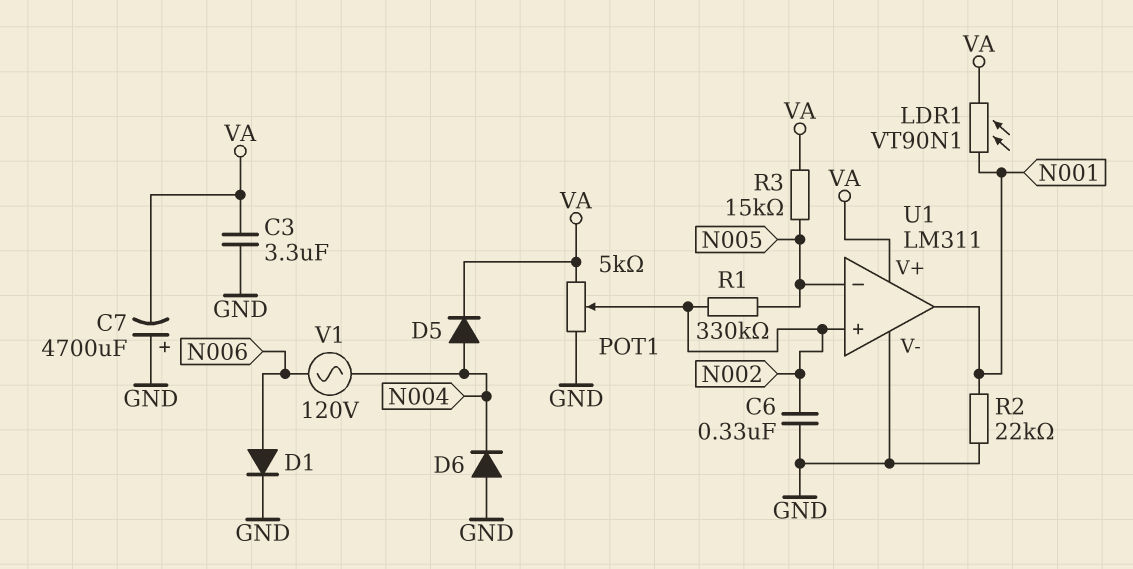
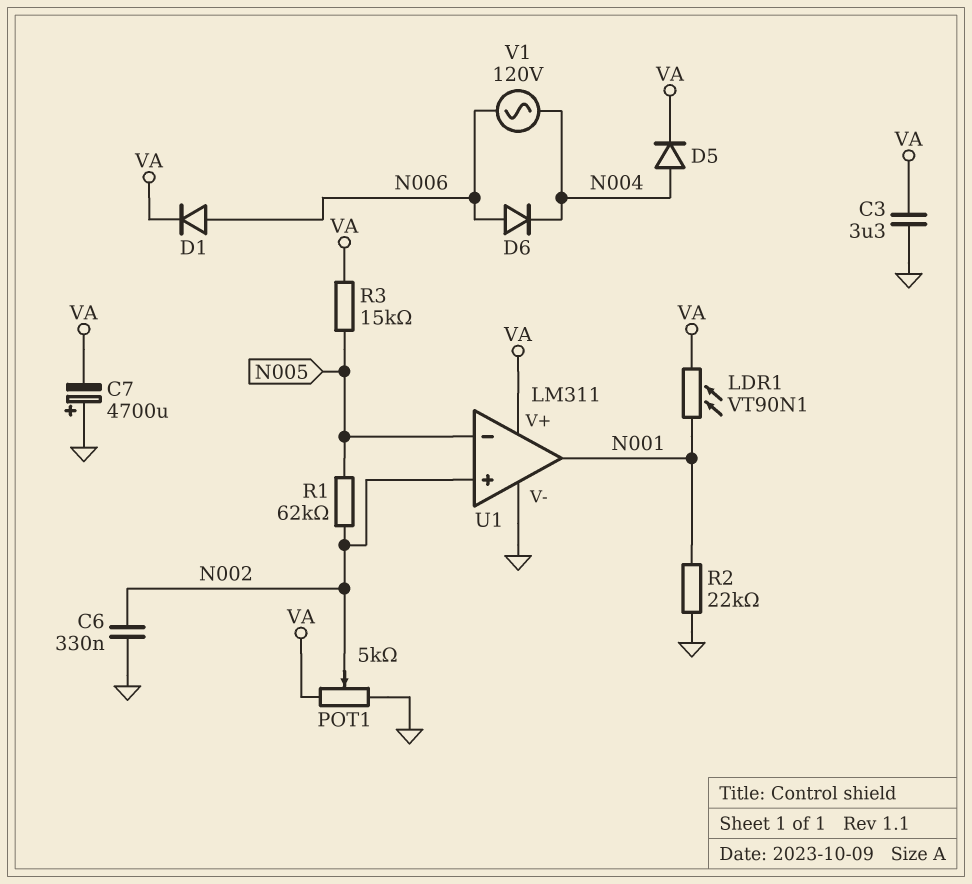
D1: diode (A N006, K GND) -> diode (A N006, K VA)
D6: diode (A GND, K N004) -> diode (A N006, K N004)
R1: 330k (N002, N005) -> 62k (N002, N005)

